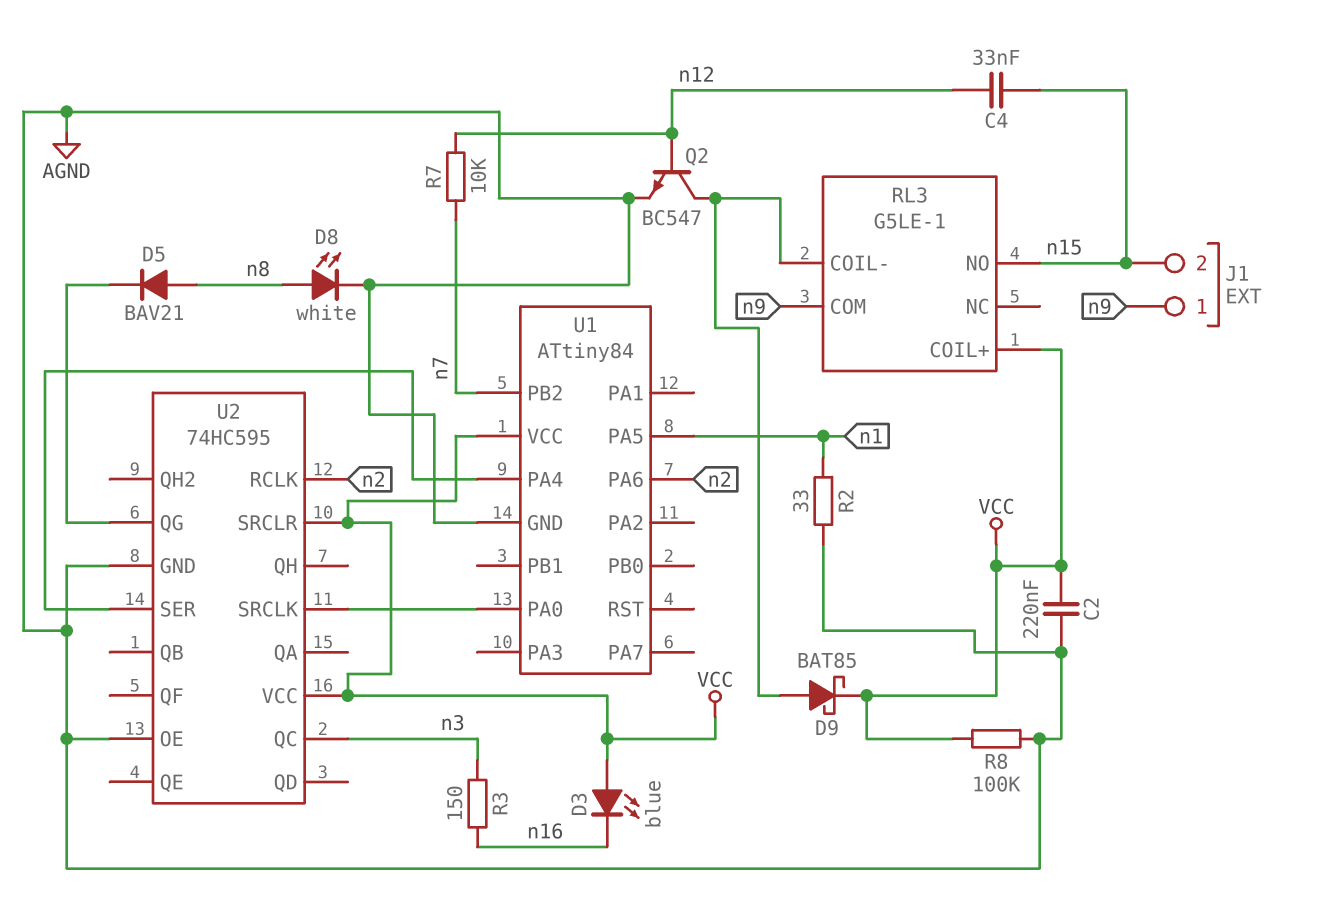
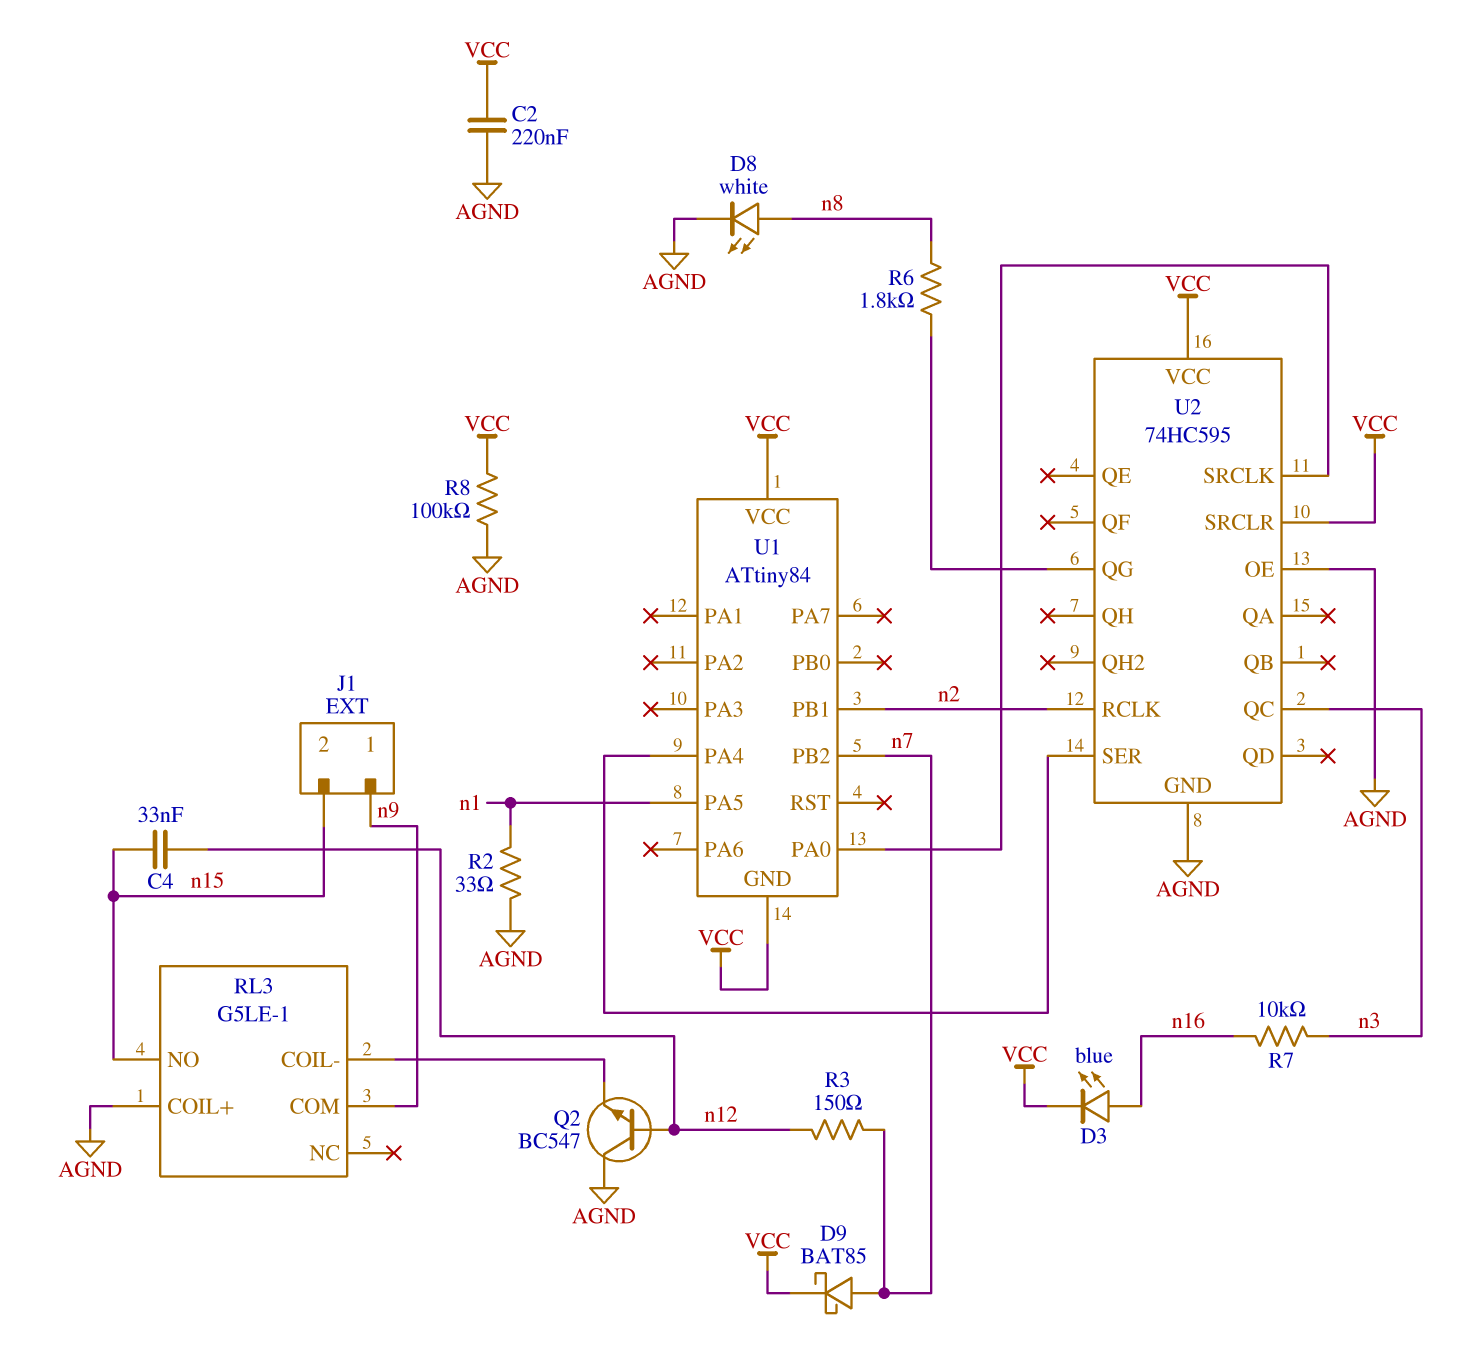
D3: LED blue (A VCC, K n16) -> LED blue (A n16, K VCC)
D5: diode BAV21 (A n8, K U2/QG) -> none
D9: schottky BAT85 (A RL3/COIL-, K VCC) -> schottky BAT85 (A n7, K VCC)
Q2: NPN BC547 (B n12, C RL3/COIL-, E AGND) -> NPN BC547 (B n12, C AGND, E RL3/COIL-)
R3: 150 (n3, n16) -> 150 (n7, n12)
R6: none -> 1.8k (U2/QG, n8)
R7: 10k (n7, n12) -> 10k (n3, n16)
RL3 pin COIL+: VCC -> AGND
U1 pin GND: AGND -> VCC
U1 pin PA6: n2 -> none
U1 pin PB1: none -> n2

